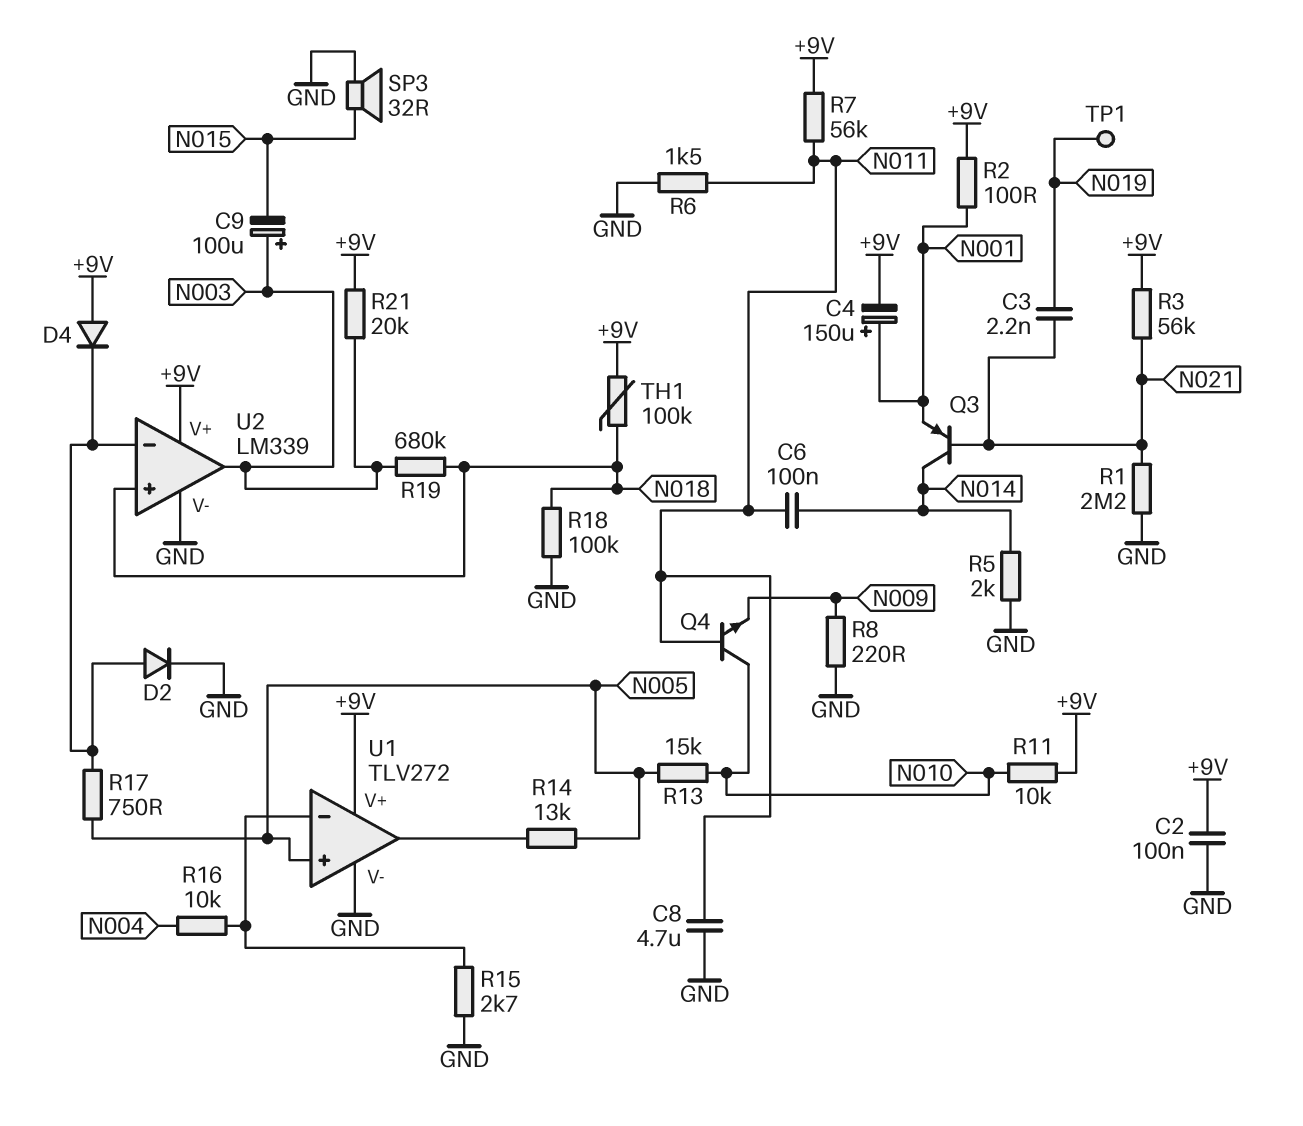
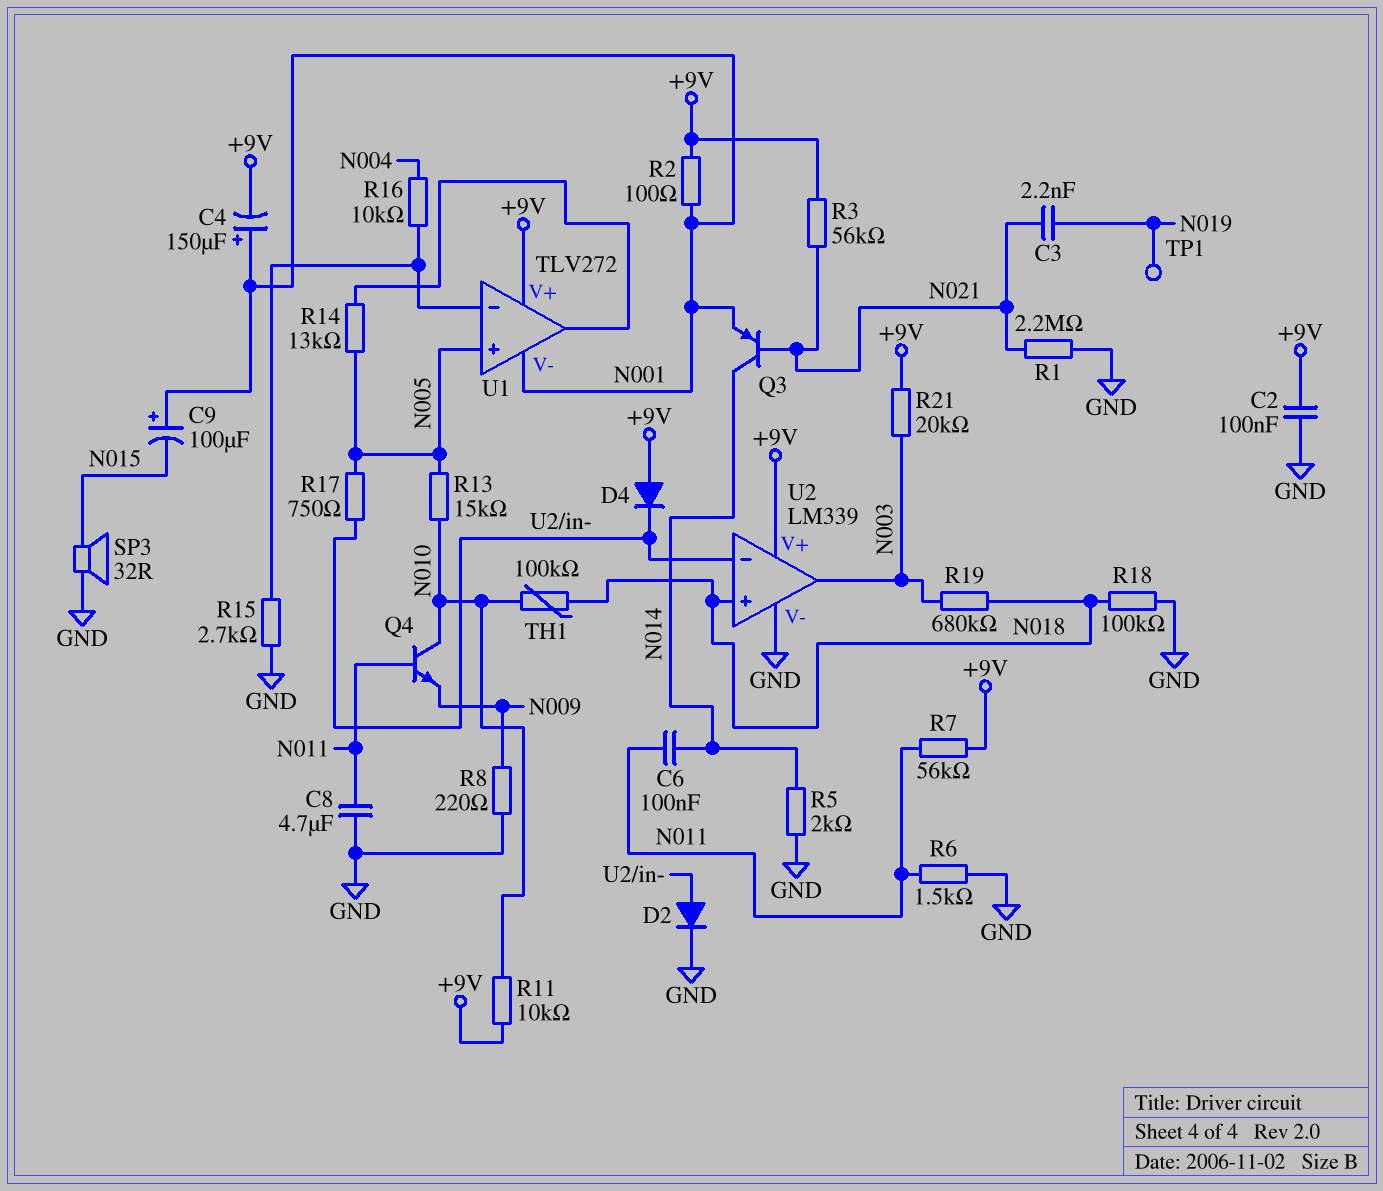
C9: 100uF (plus N003, minus N015) -> 100uF (plus N001, minus N015)
TH1: 100k (+9V, N018) -> 100k (N010, N018)
U1 pin V-: GND -> N001

